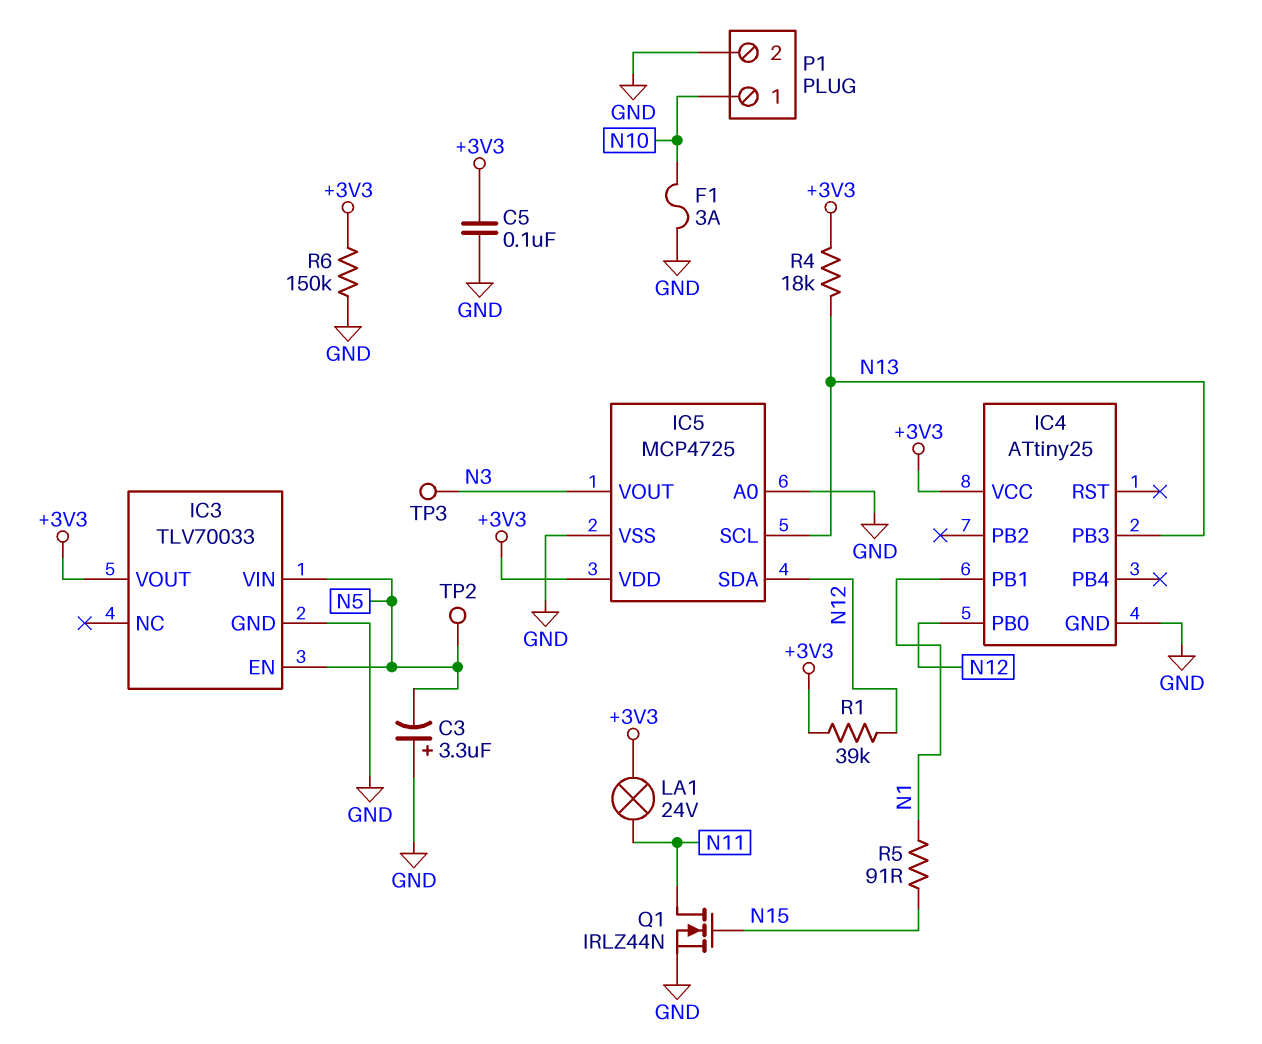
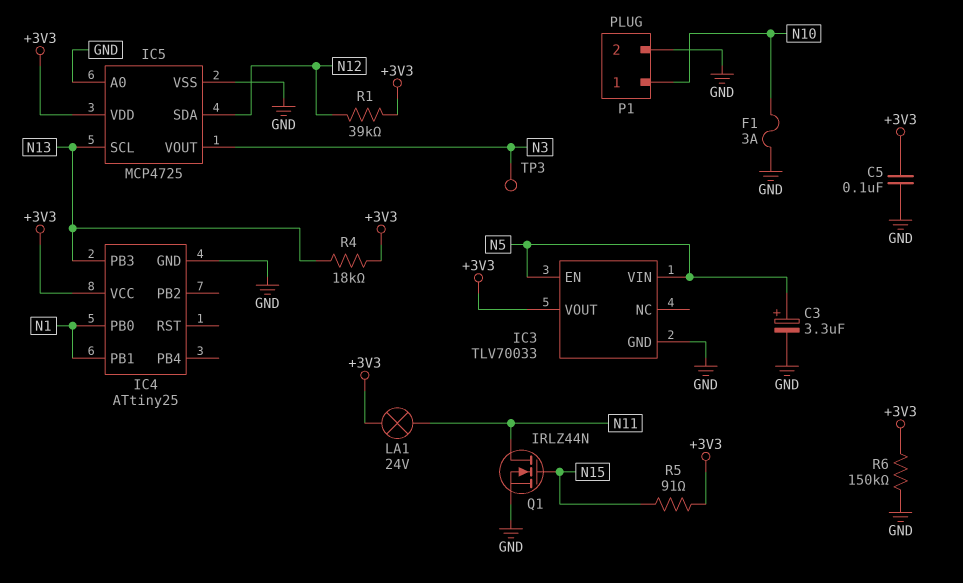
C3: 3.3uF (plus GND, minus N5) -> 3.3uF (plus N5, minus GND)
IC4 pin PB0: N12 -> N1
R5: 91 (N1, N15) -> 91 (+3V3, N15)
TP2: test point (N5) -> none

